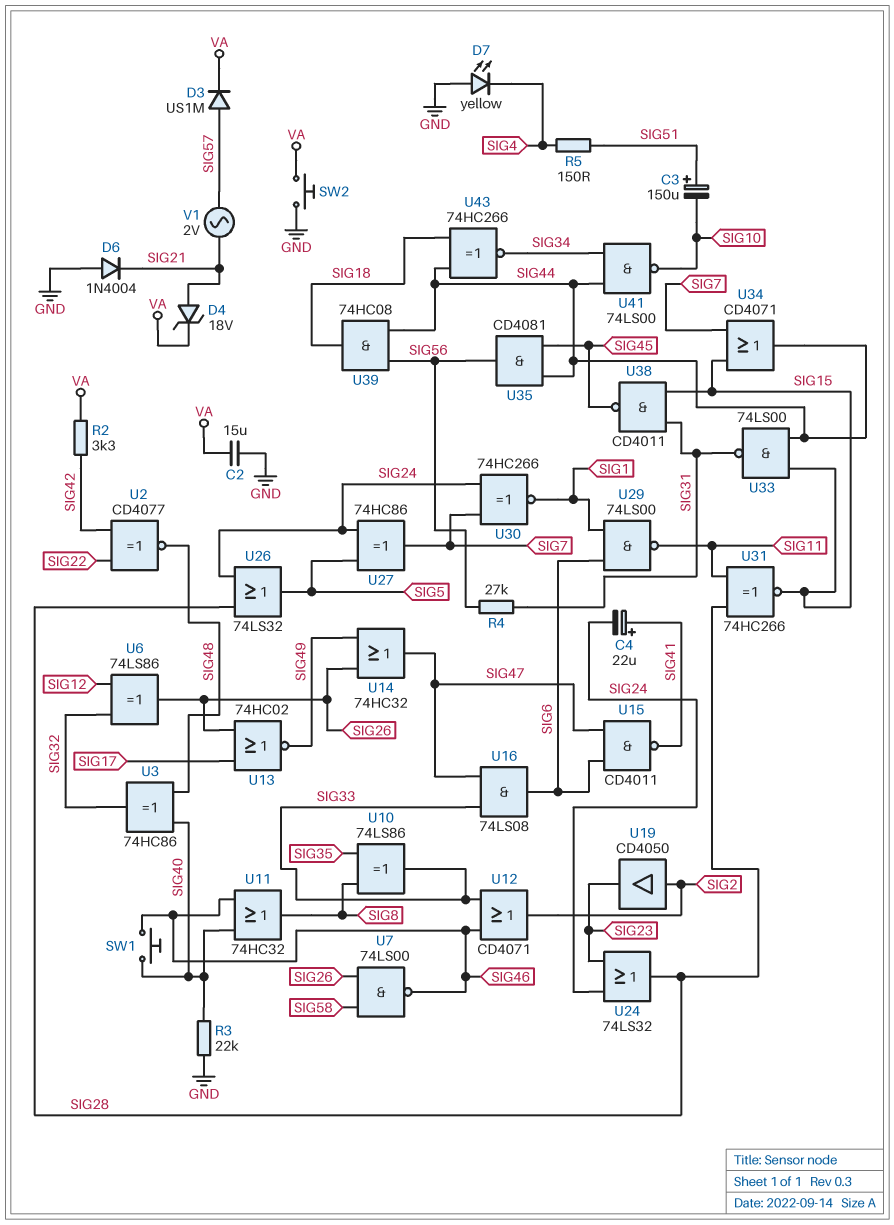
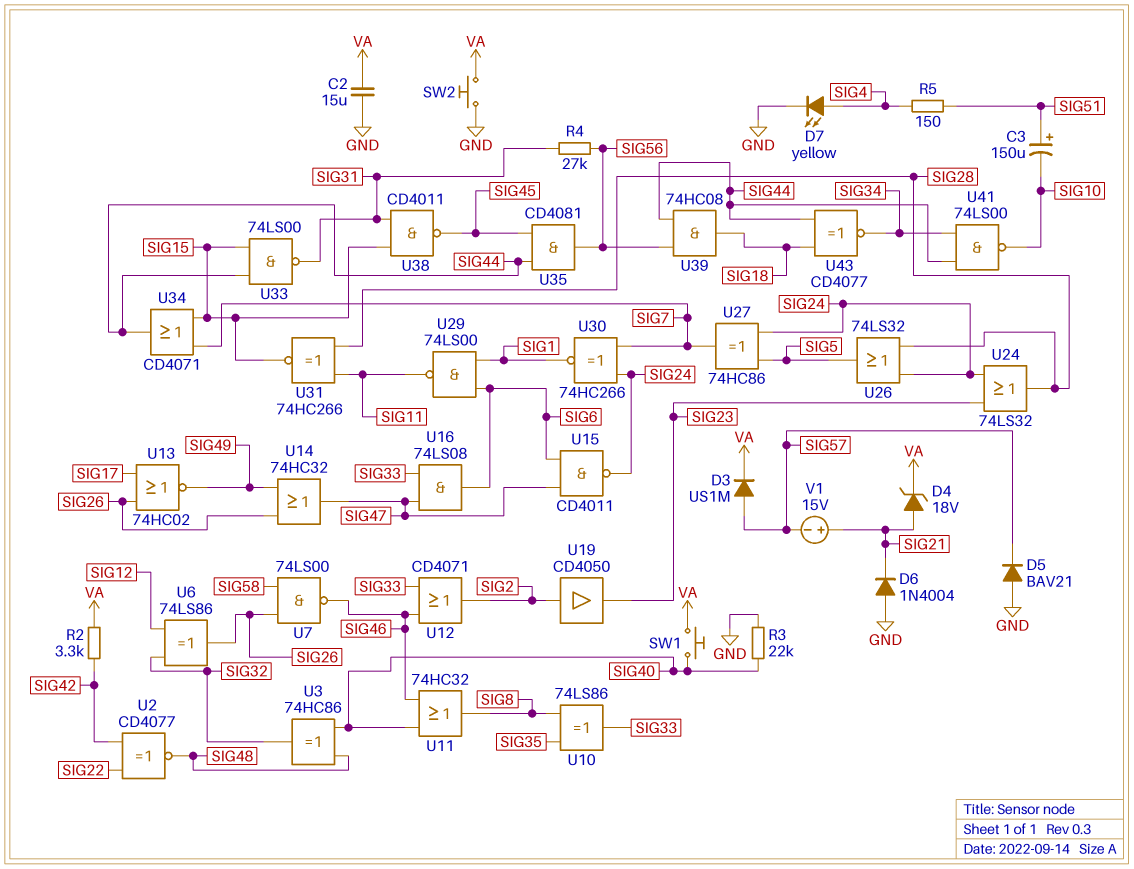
C4: 22uF (plus SIG41, minus SIG24) -> none
D5: none -> diode BAV21 (A GND, K SIG57)
D7: LED yellow (A GND, K SIG4) -> LED yellow (A SIG4, K GND)
SW1: button (SIG40, SIG46) -> button (SIG40, VA)
U15: NAND CD4011 (in SIG6, in SIG47, out SIG41) -> NAND CD4011 (in SIG6, in SIG47, out SIG24)
U43: XNOR 74HC266 (in SIG18, in SIG44, out SIG34) -> XNOR CD4077 (in SIG18, in SIG44, out SIG34)
V1: AC 2V (SIG21, SIG57) -> 15V (plus SIG21, minus SIG57)

